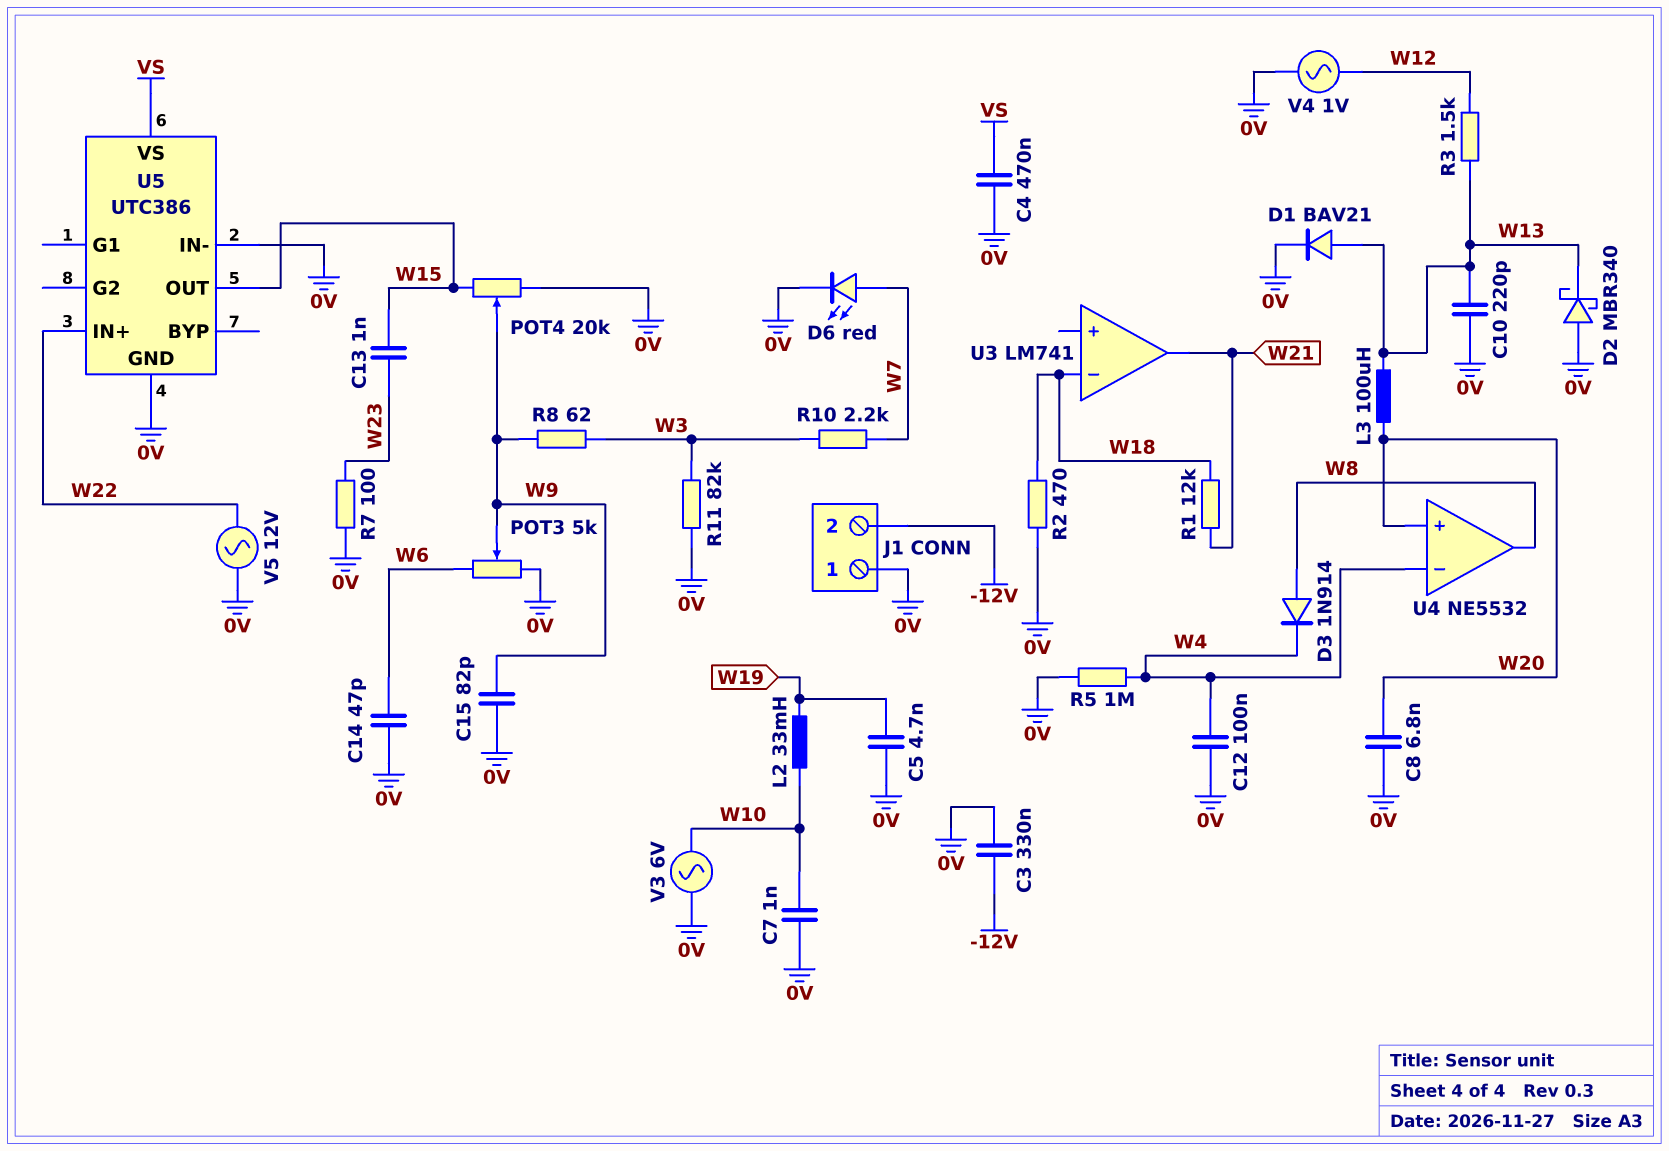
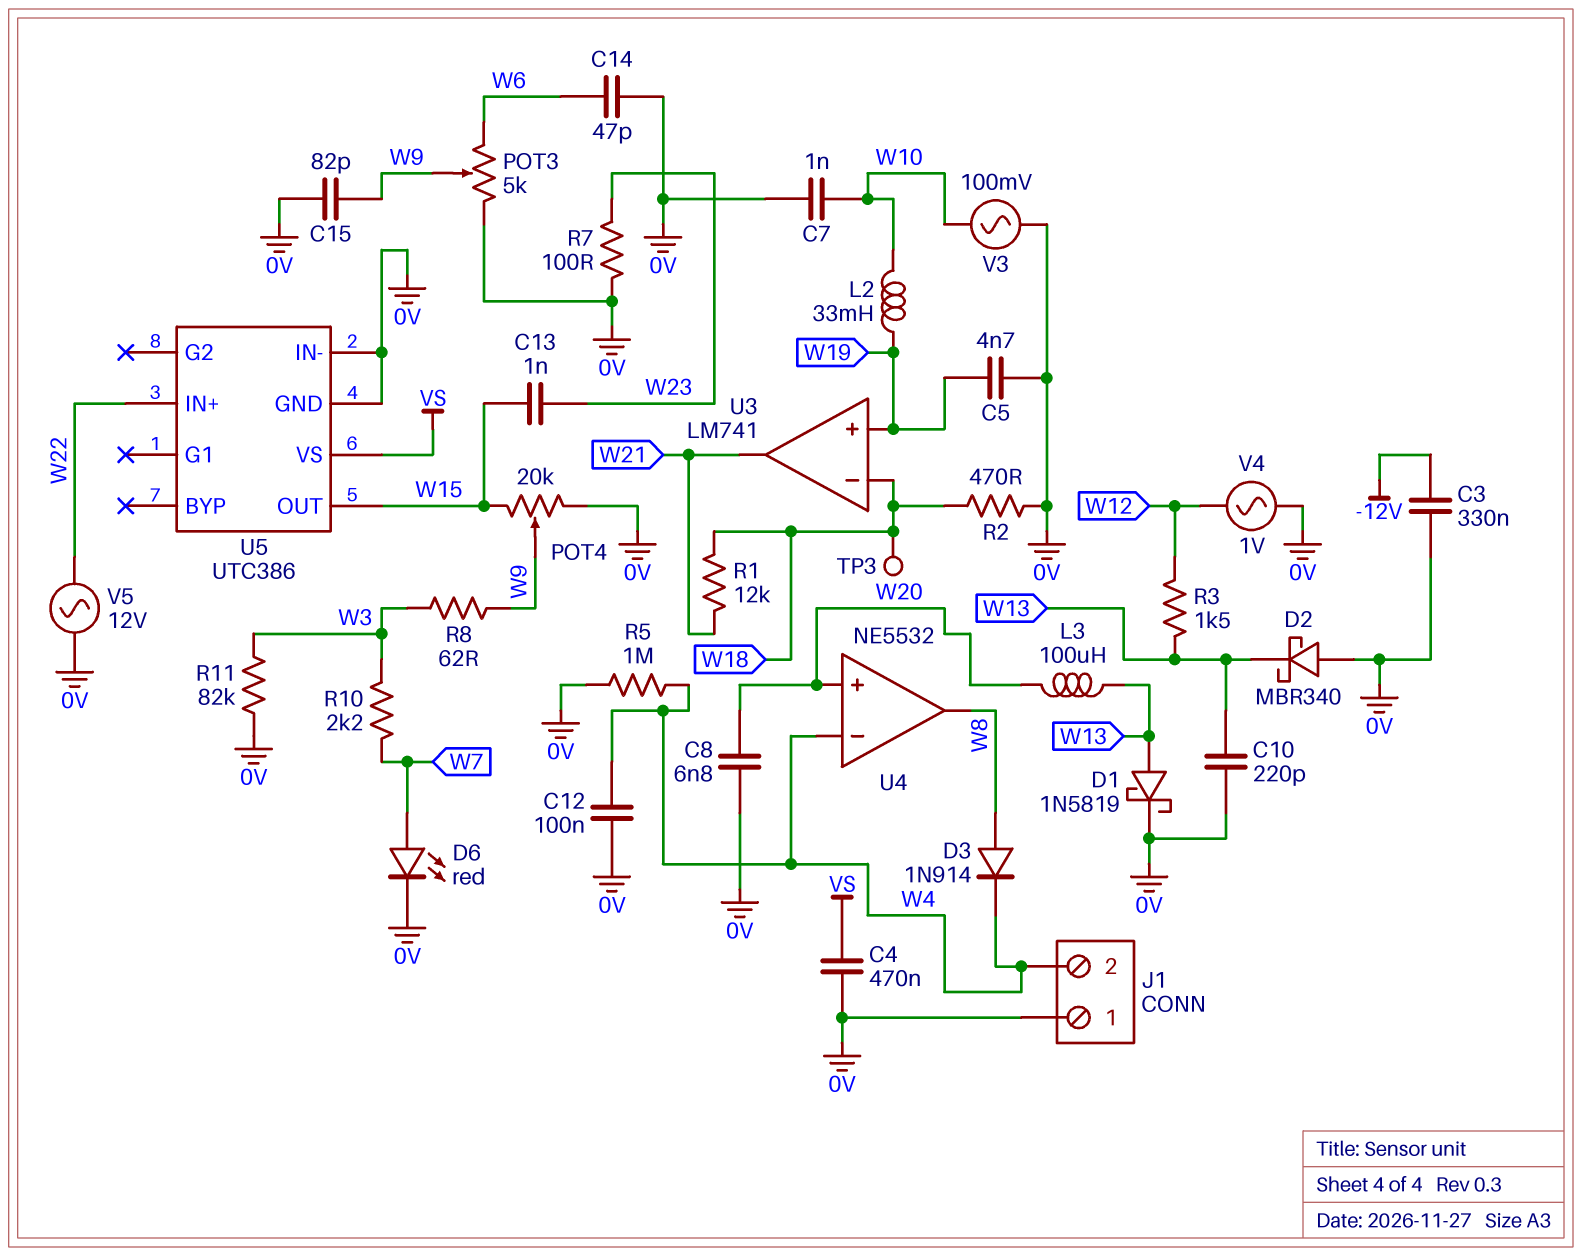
D1: diode BAV21 (A W13, K 0V) -> schottky 1N5819 (A W13, K 0V)
J1 pin 2: -12V -> W4
TP3: none -> test point (W18)
U3 pin in+: none -> W19
V3: AC 6V (0V, W10) -> AC 100mV (0V, W10)

